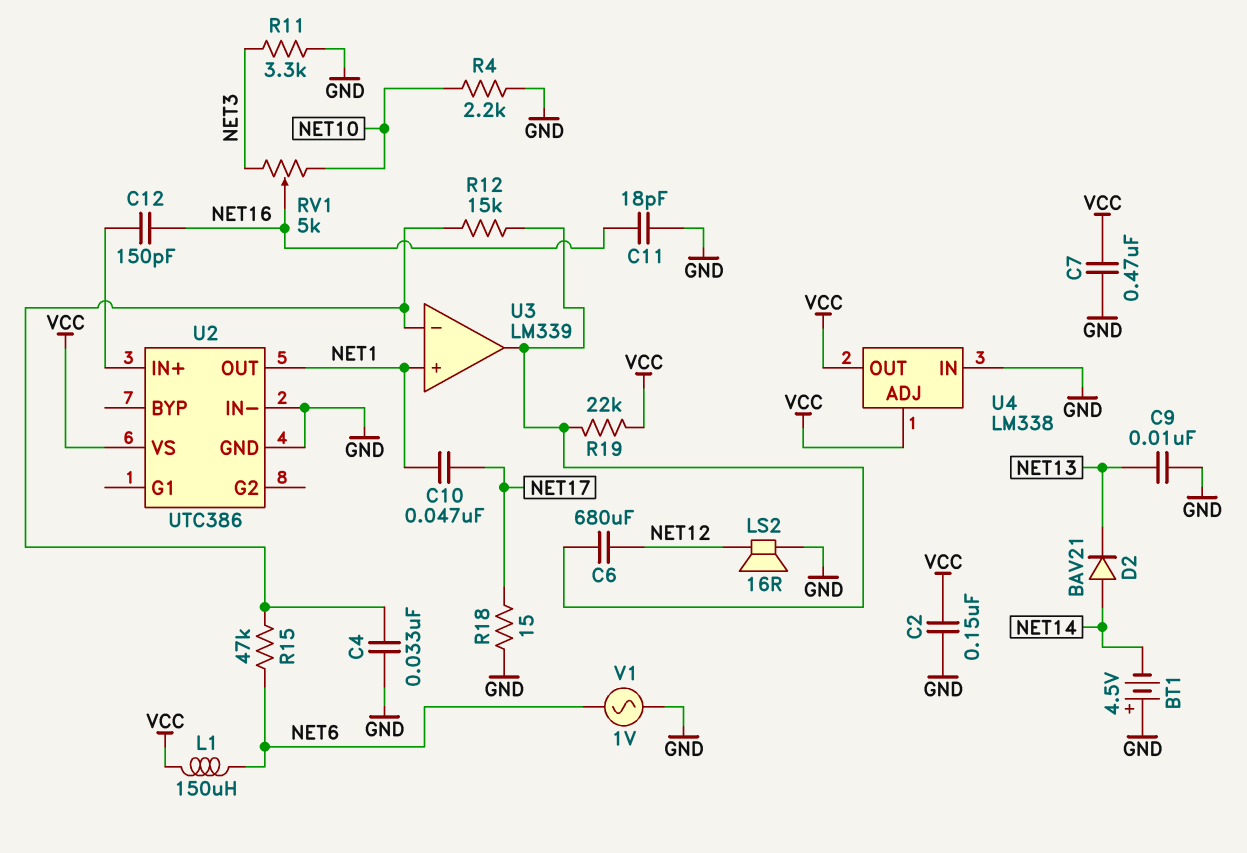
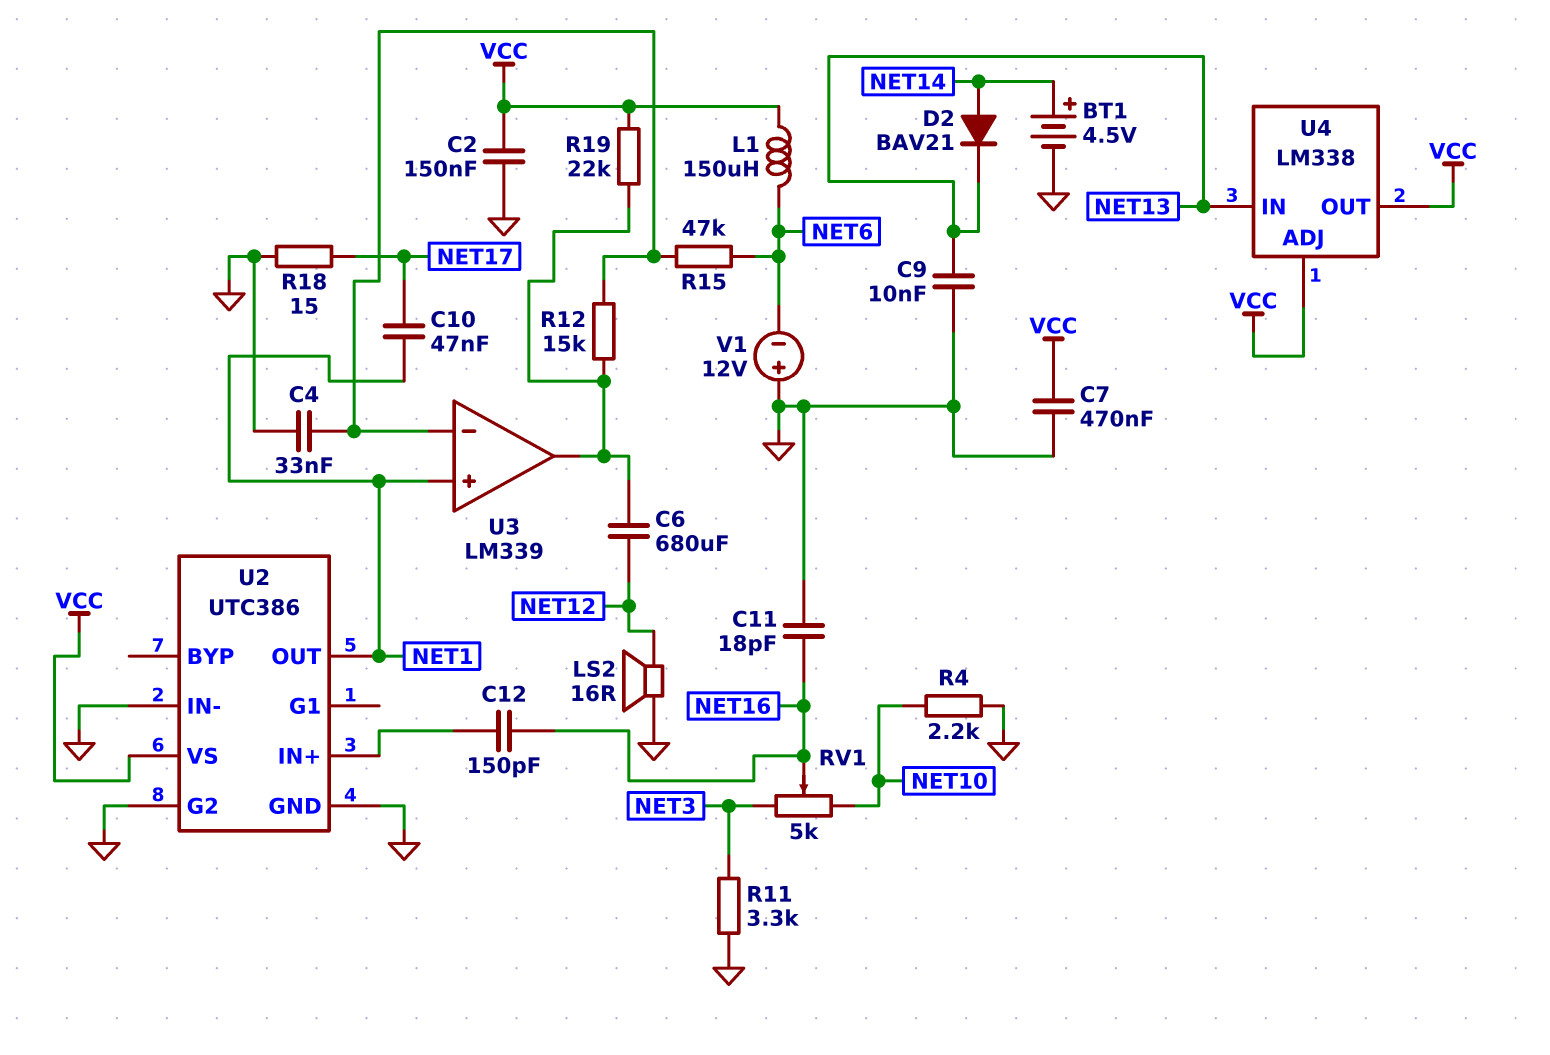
BT1: 4.5V (plus GND, minus NET14) -> 4.5V (plus NET14, minus GND)
U2 pin G2: none -> GND
U4 pin IN: GND -> NET13
V1: AC 1V (GND, NET6) -> 12V (plus GND, minus NET6)

